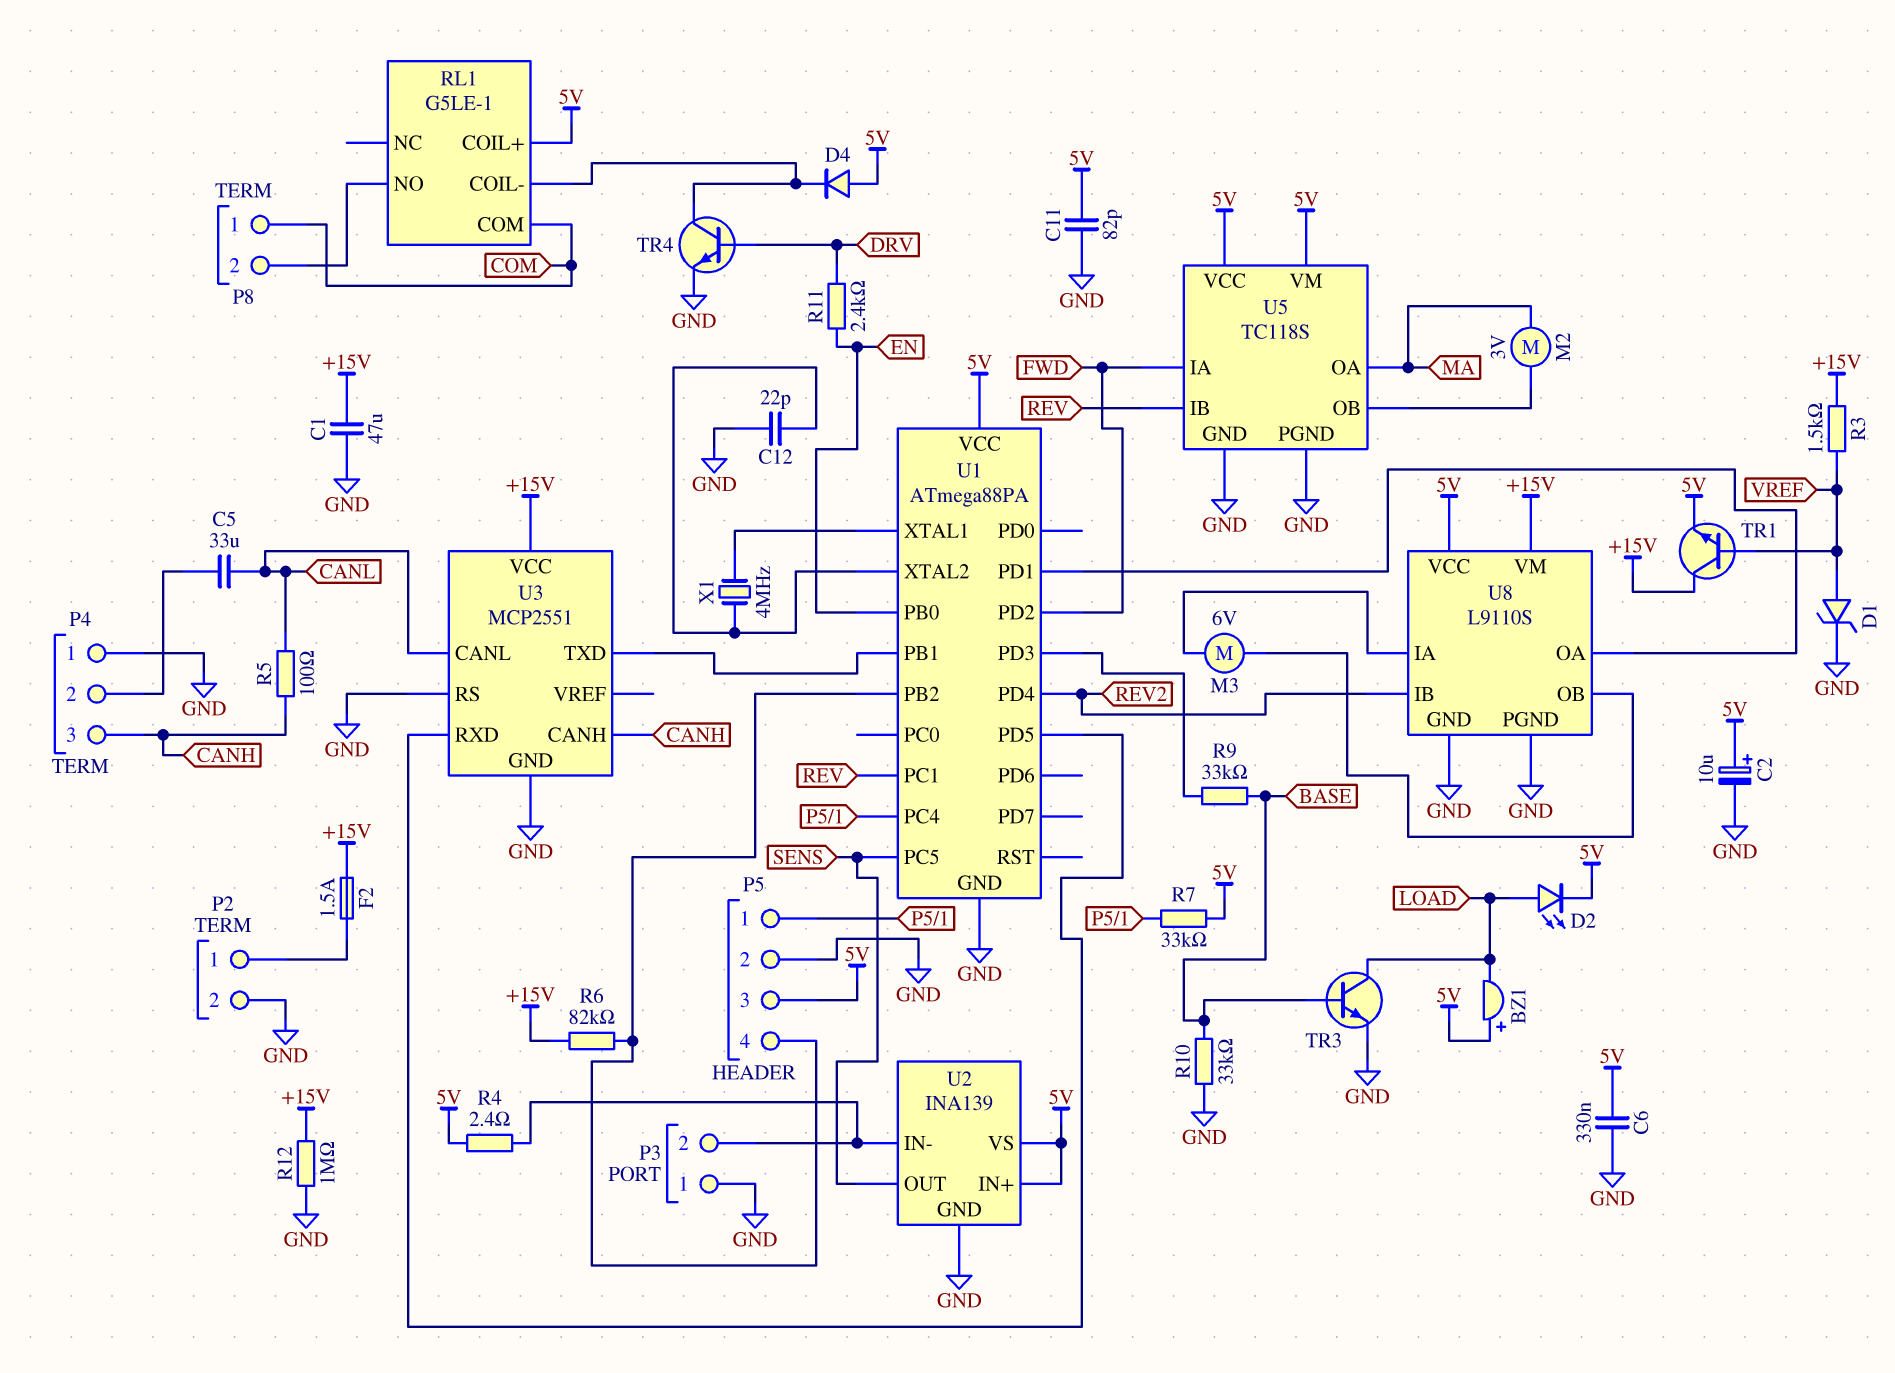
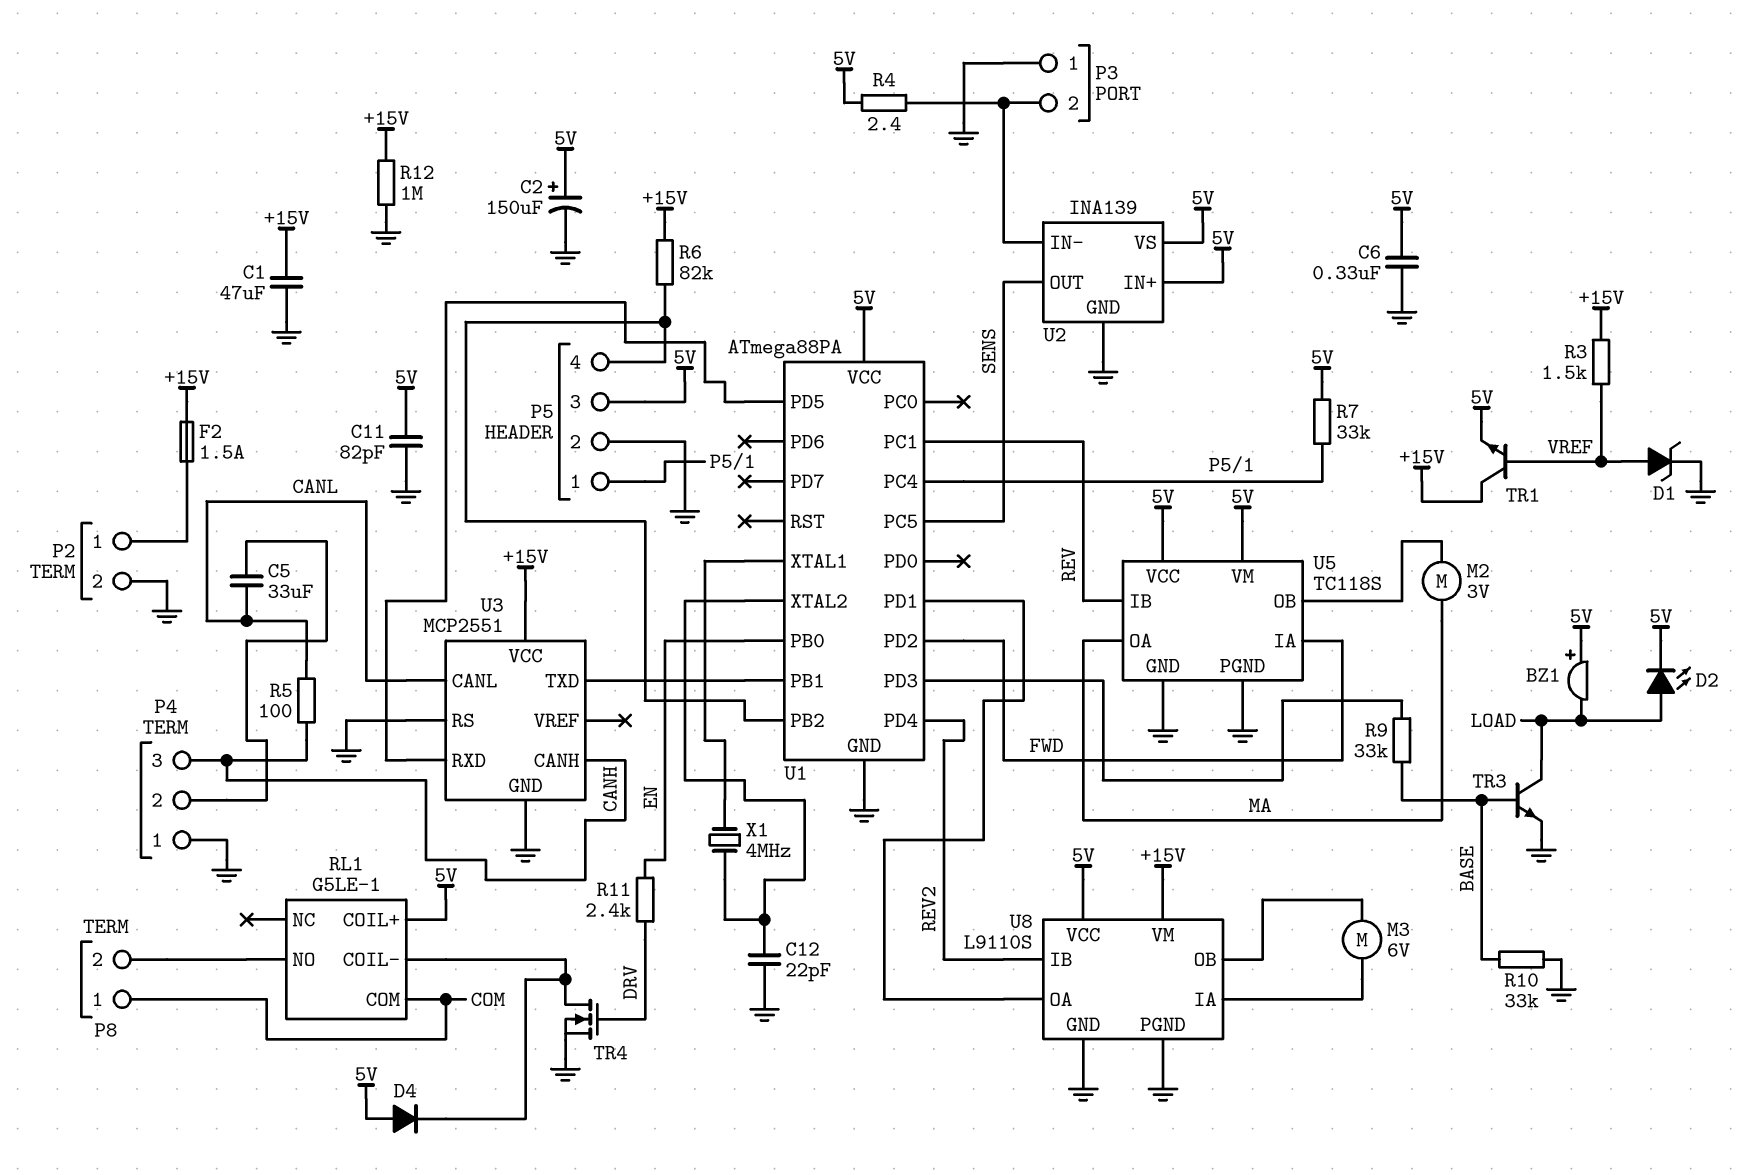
C2: 10uF (plus 5V, minus GND) -> 150uF (plus 5V, minus GND)
TR4: NPN (B DRV, C RL1/COIL-, E GND) -> NMOS (G DRV, D RL1/COIL-, S GND)

